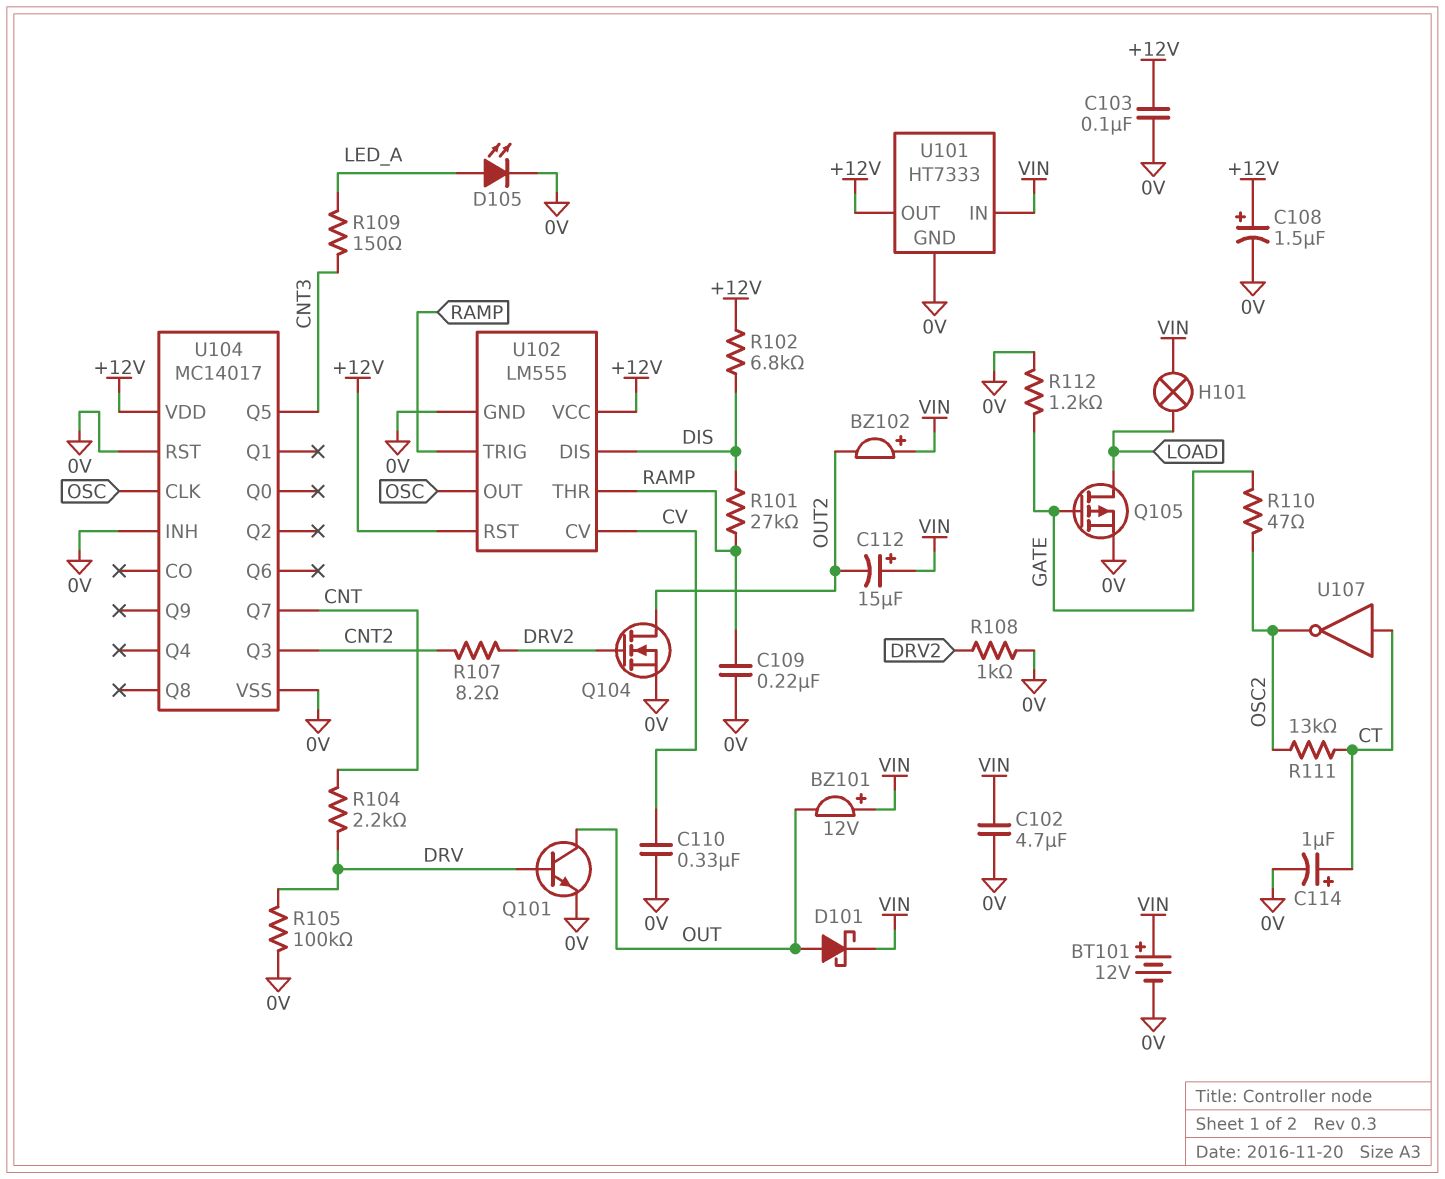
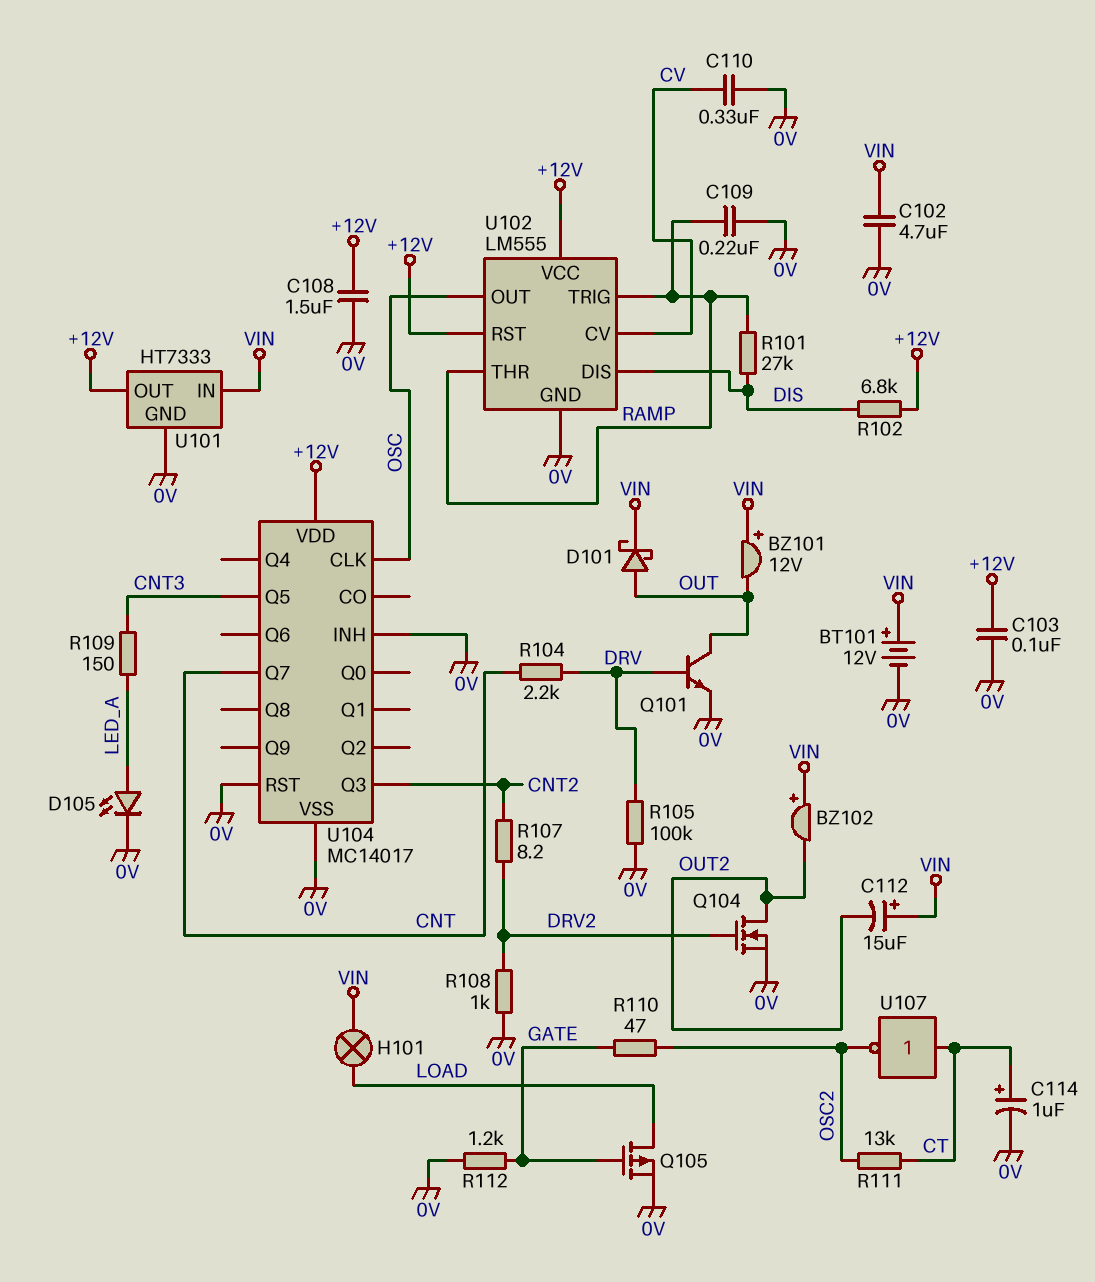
C108: 1.5uF (plus +12V, minus 0V) -> 1.5uF (+12V, 0V)

